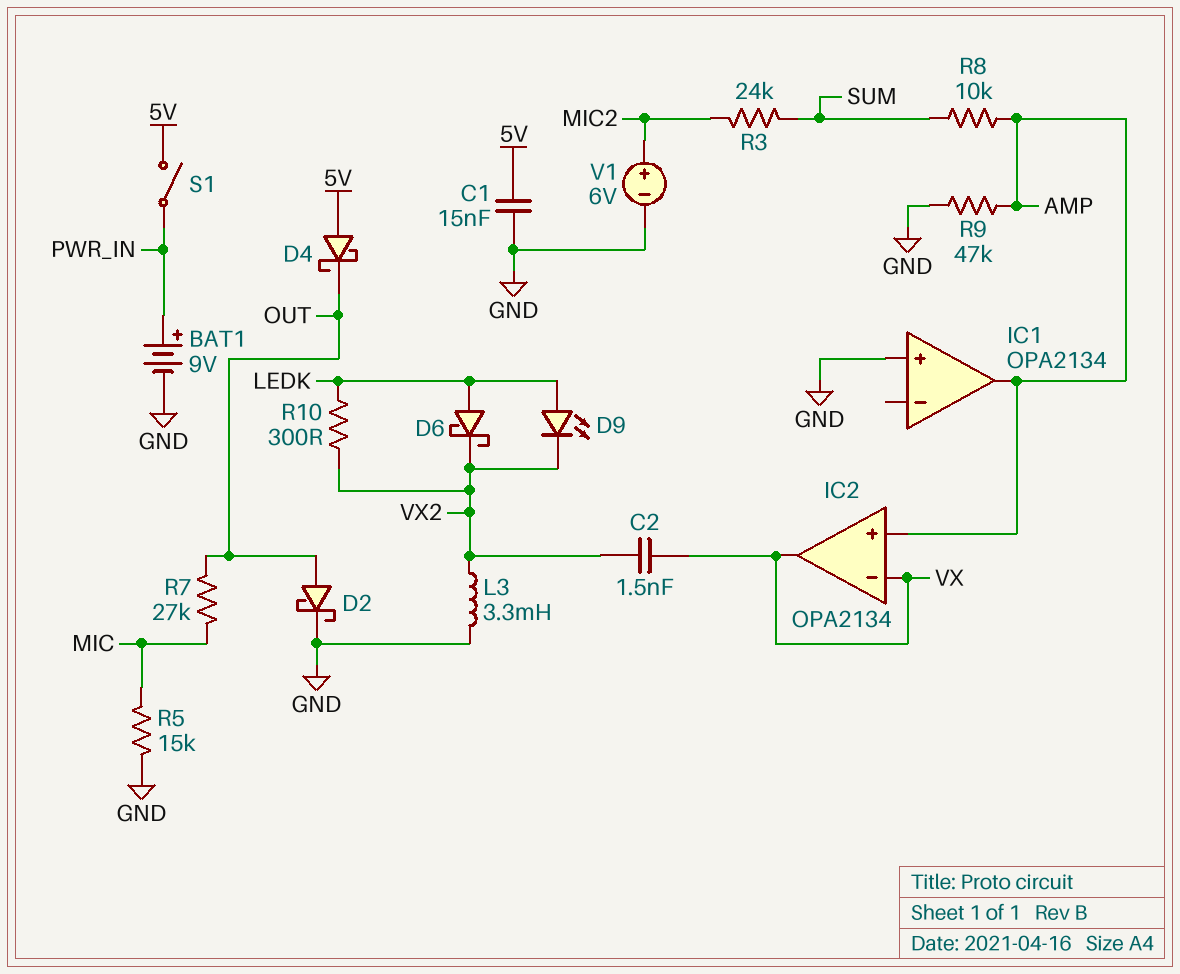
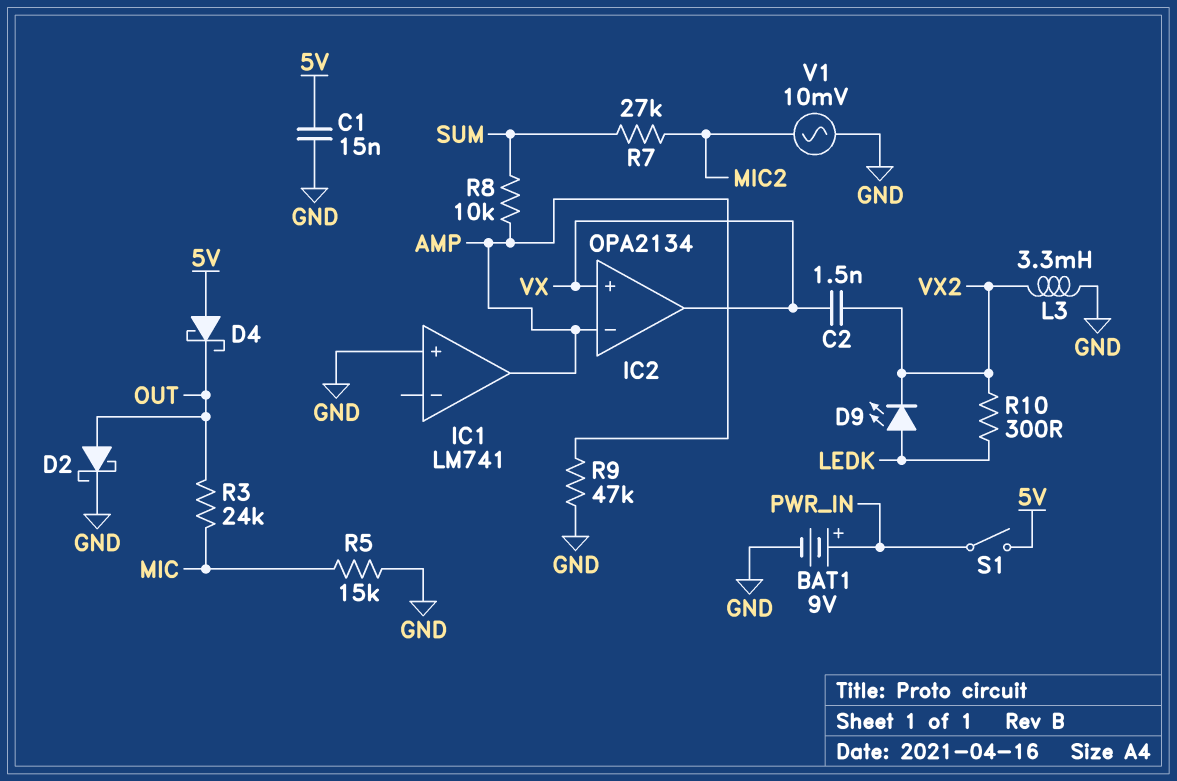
D6: schottky (A LEDK, K VX2) -> none
IC1: OPA2134 -> LM741
IC2 pin in+: AMP -> VX
IC2 pin in-: VX -> AMP
R3: 24k (MIC2, SUM) -> 24k (MIC, OUT)
R7: 27k (MIC, OUT) -> 27k (MIC2, SUM)
V1: 6V (plus MIC2, minus GND) -> AC 10mV (GND, MIC2)

